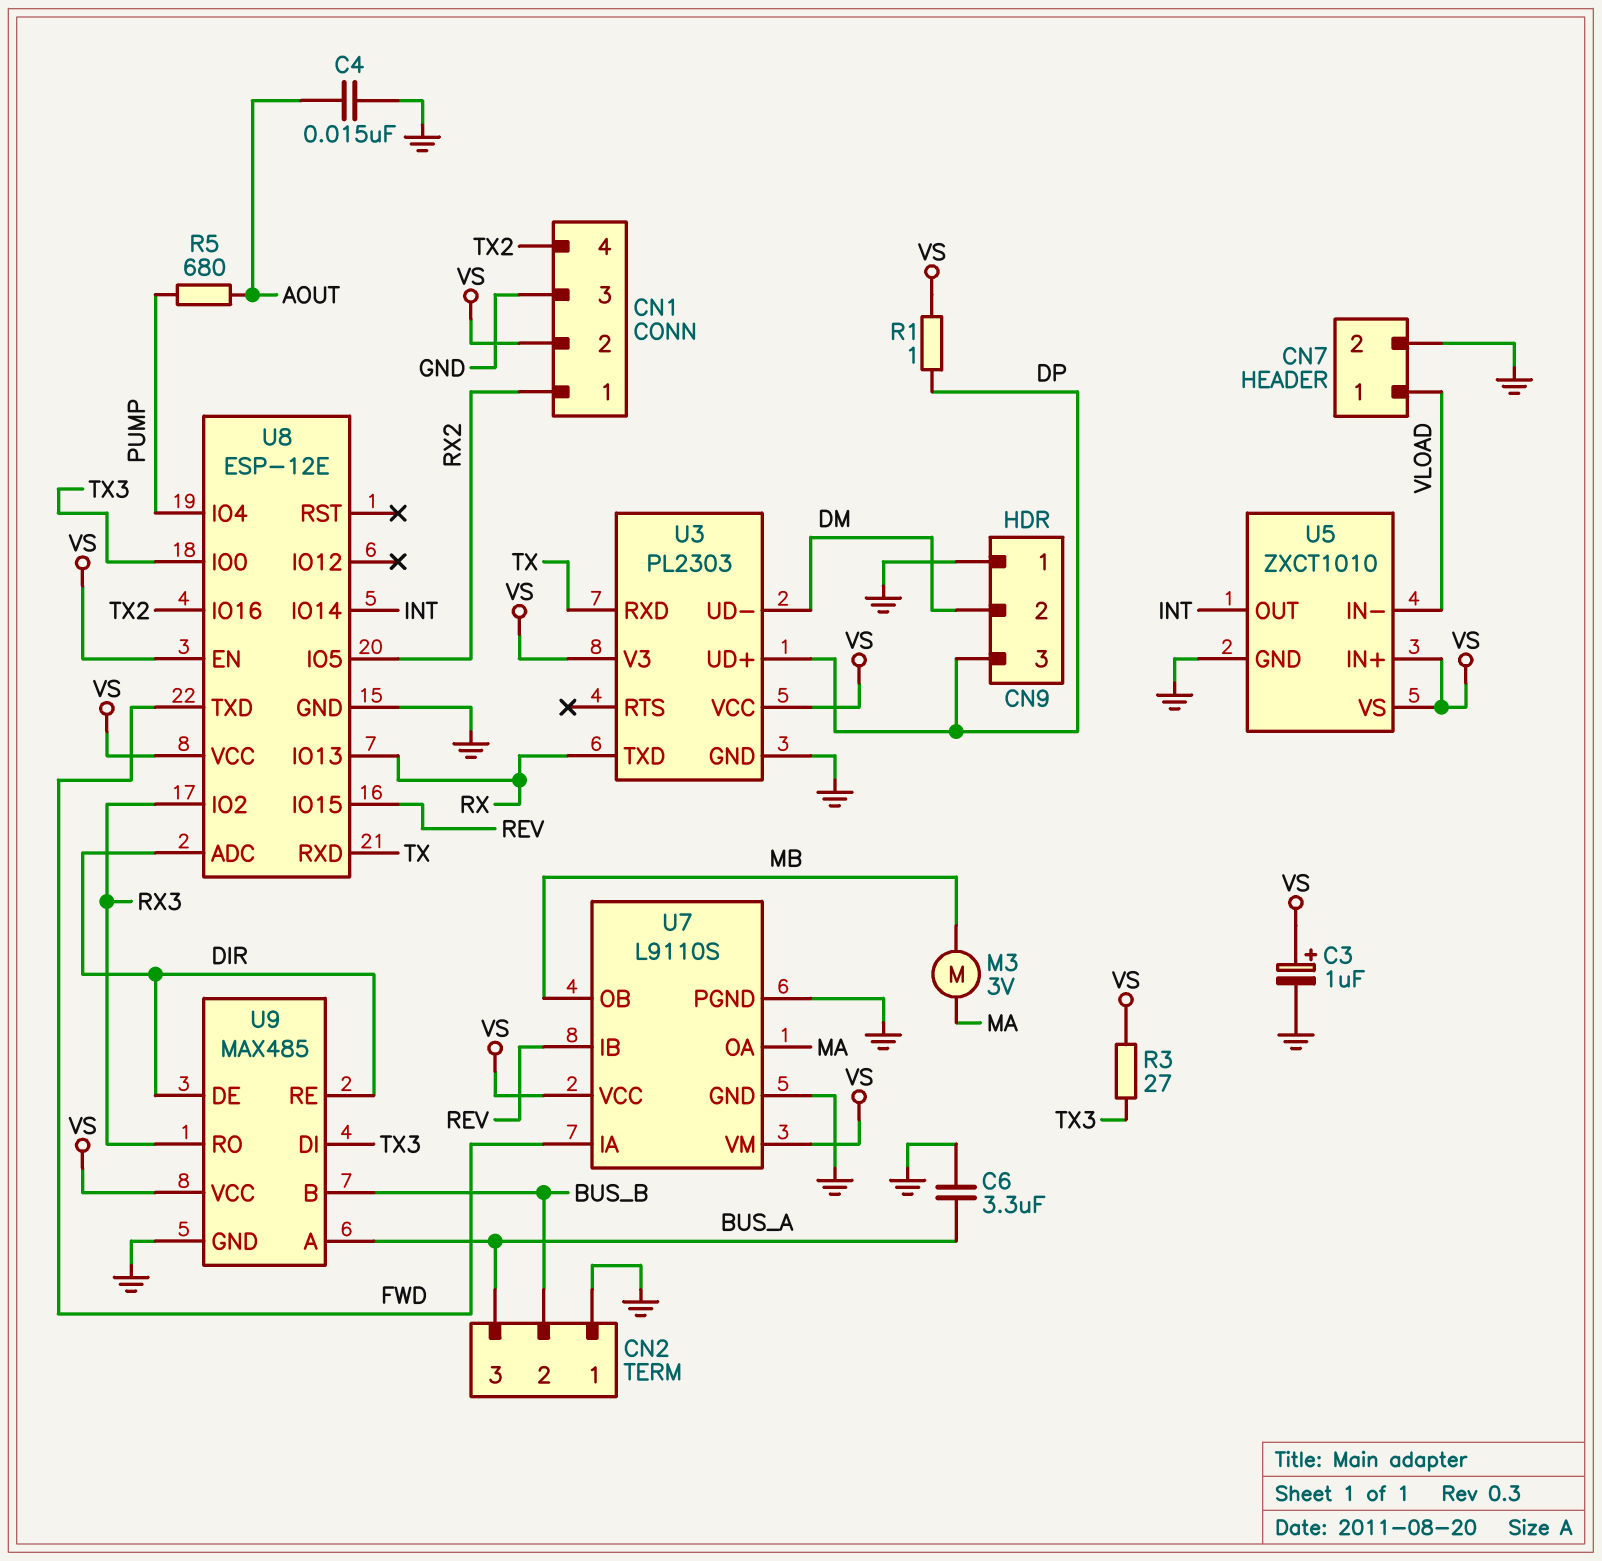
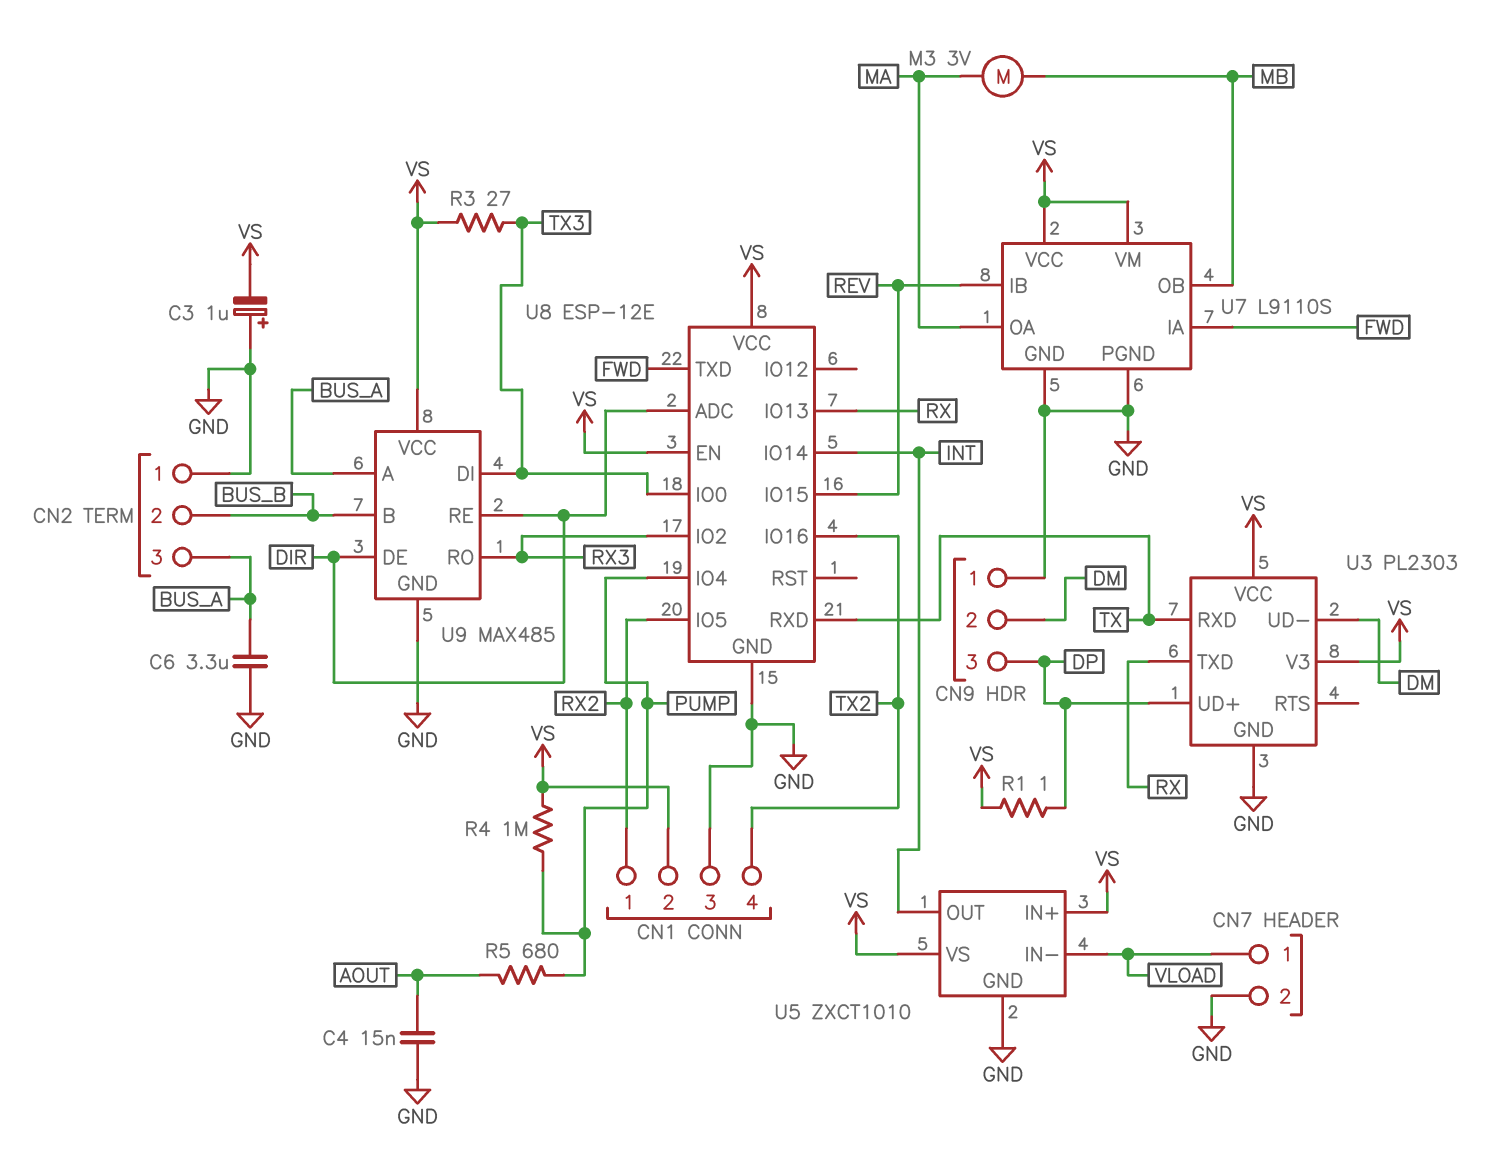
C3: 1uF (plus VS, minus GND) -> 1uF (plus GND, minus VS)
R4: none -> 1M (PUMP, VS)

